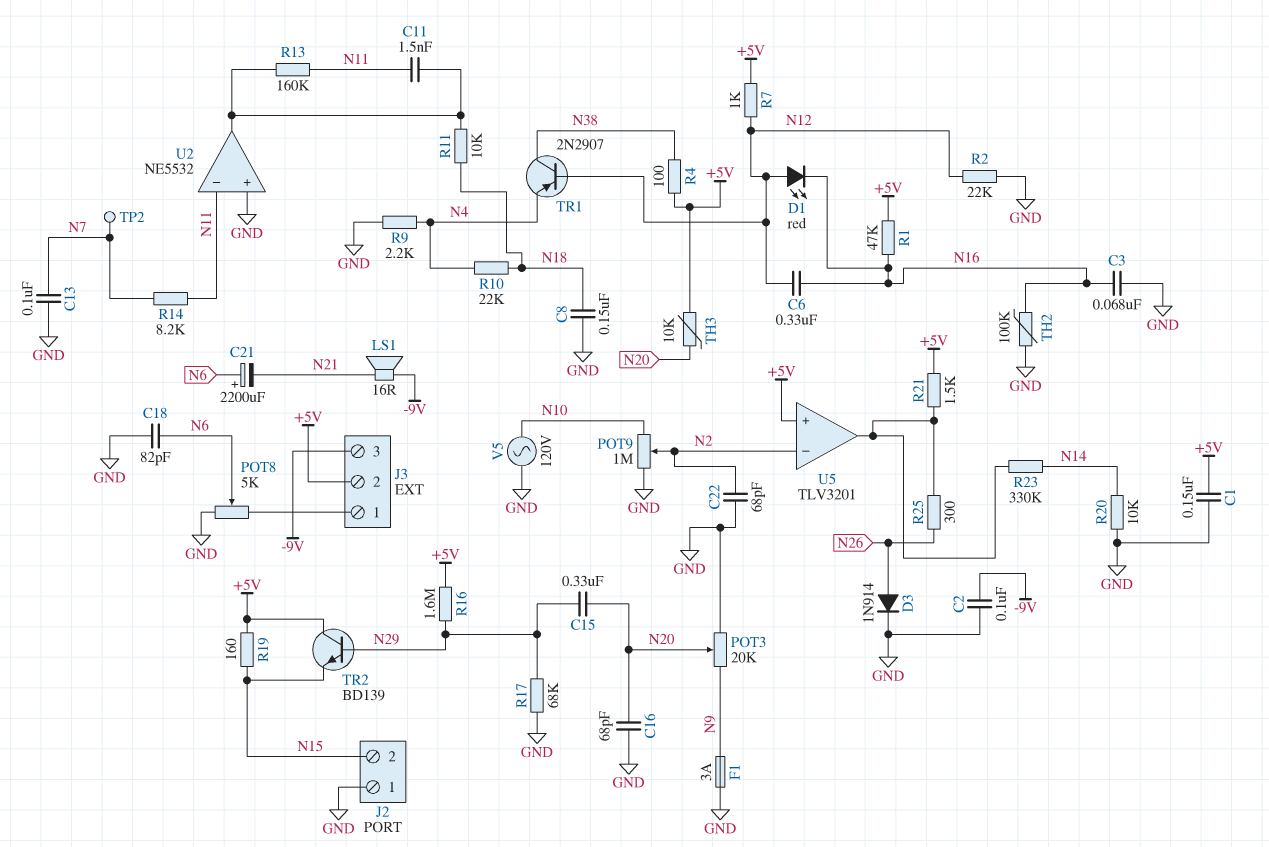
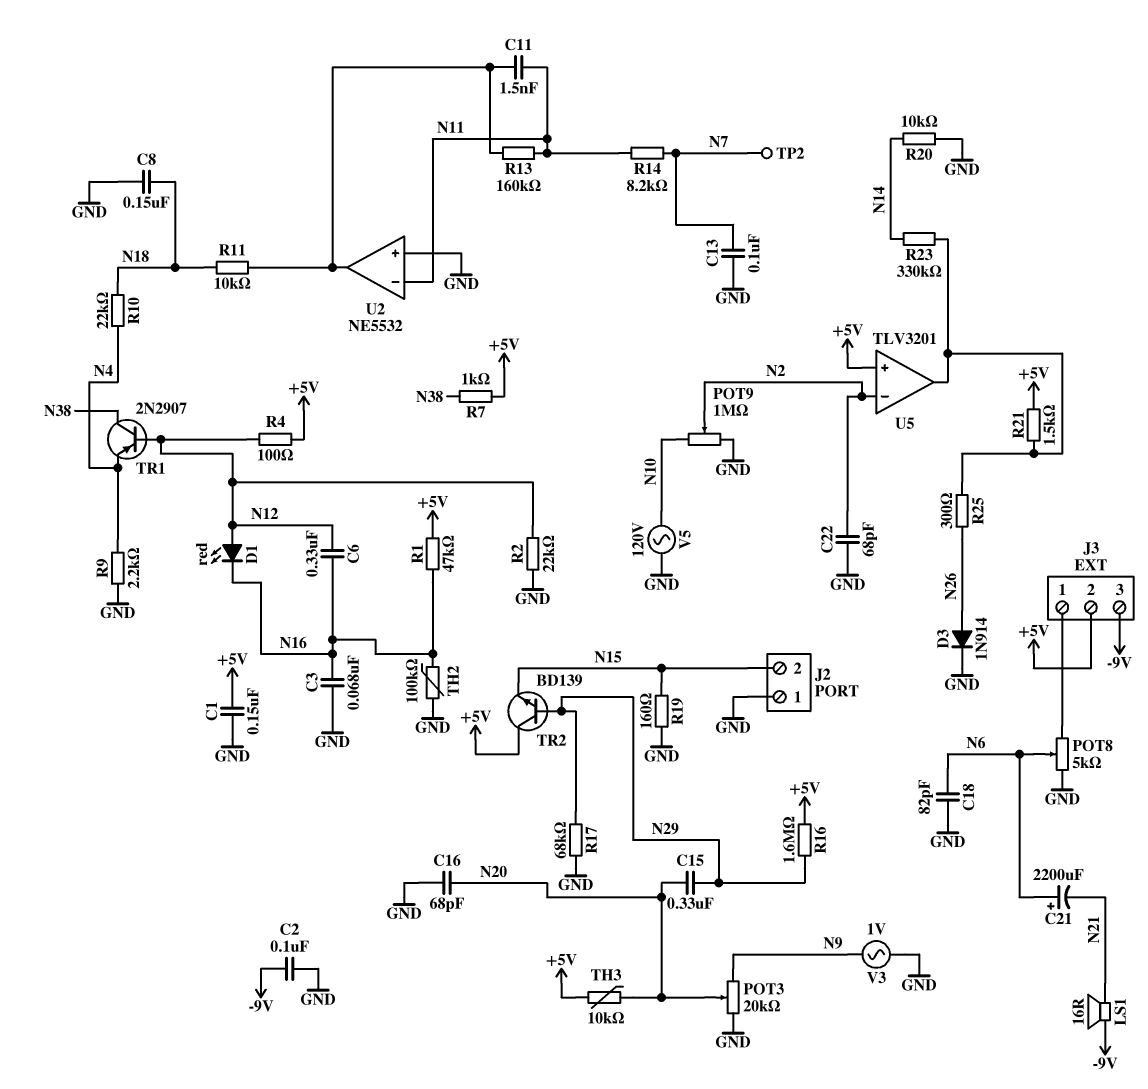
F1: 3A (GND, N9) -> none
R4: 100 (+5V, N38) -> 100 (+5V, N12)
R7: 1k (+5V, N12) -> 1k (+5V, N38)
R19: 160 (+5V, N15) -> 160 (GND, N15)
V3: none -> AC 1V (GND, N9)

